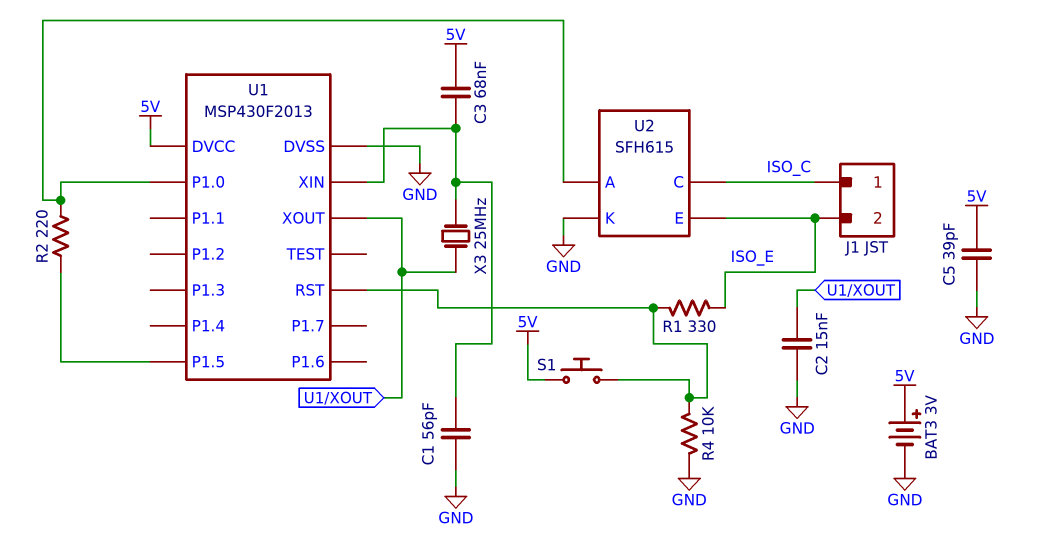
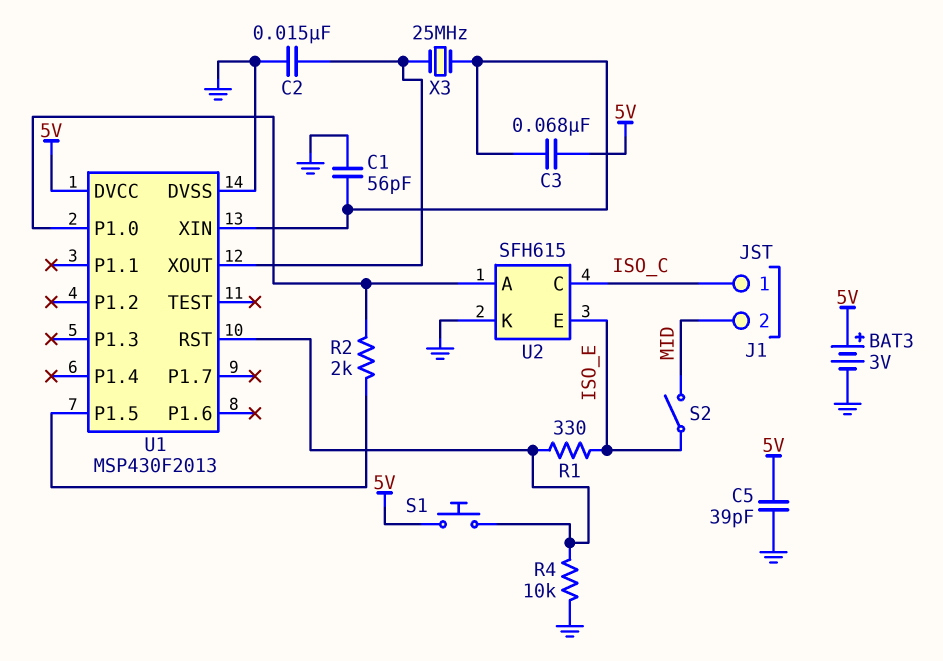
J1 pin 2: ISO_E -> MID
R2: 220 (U1/P1.0, U1/P1.5) -> 2k (U1/P1.0, U1/P1.5)
S2: none -> switch (ISO_E, MID)

